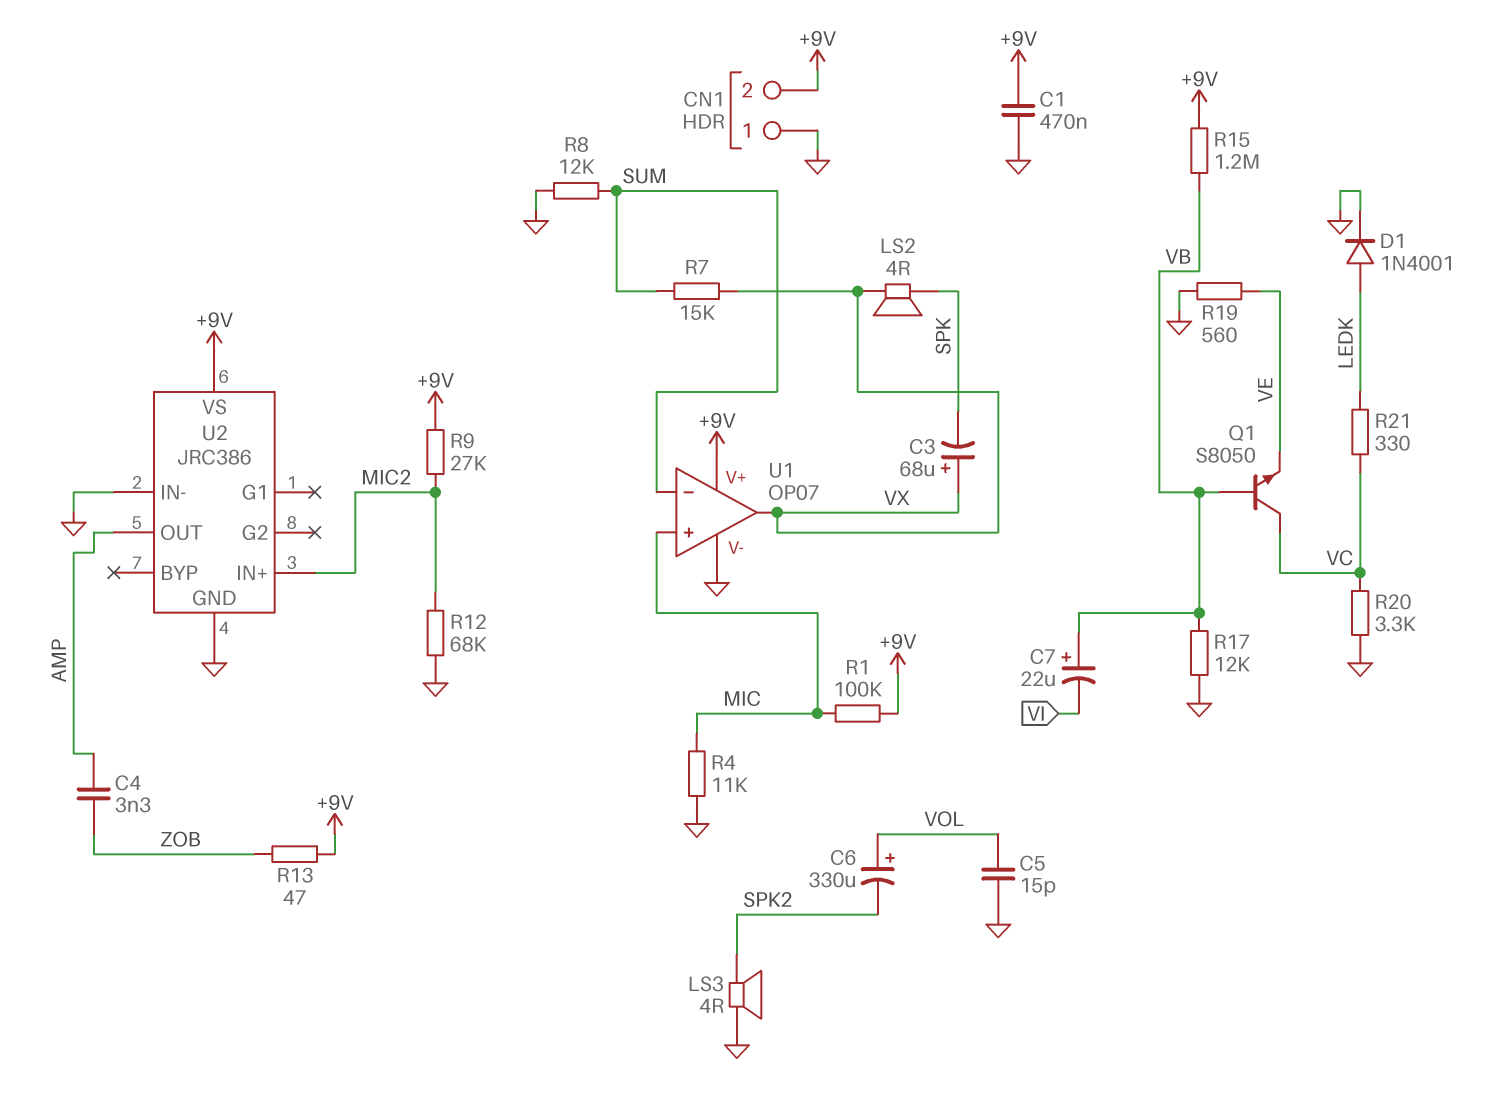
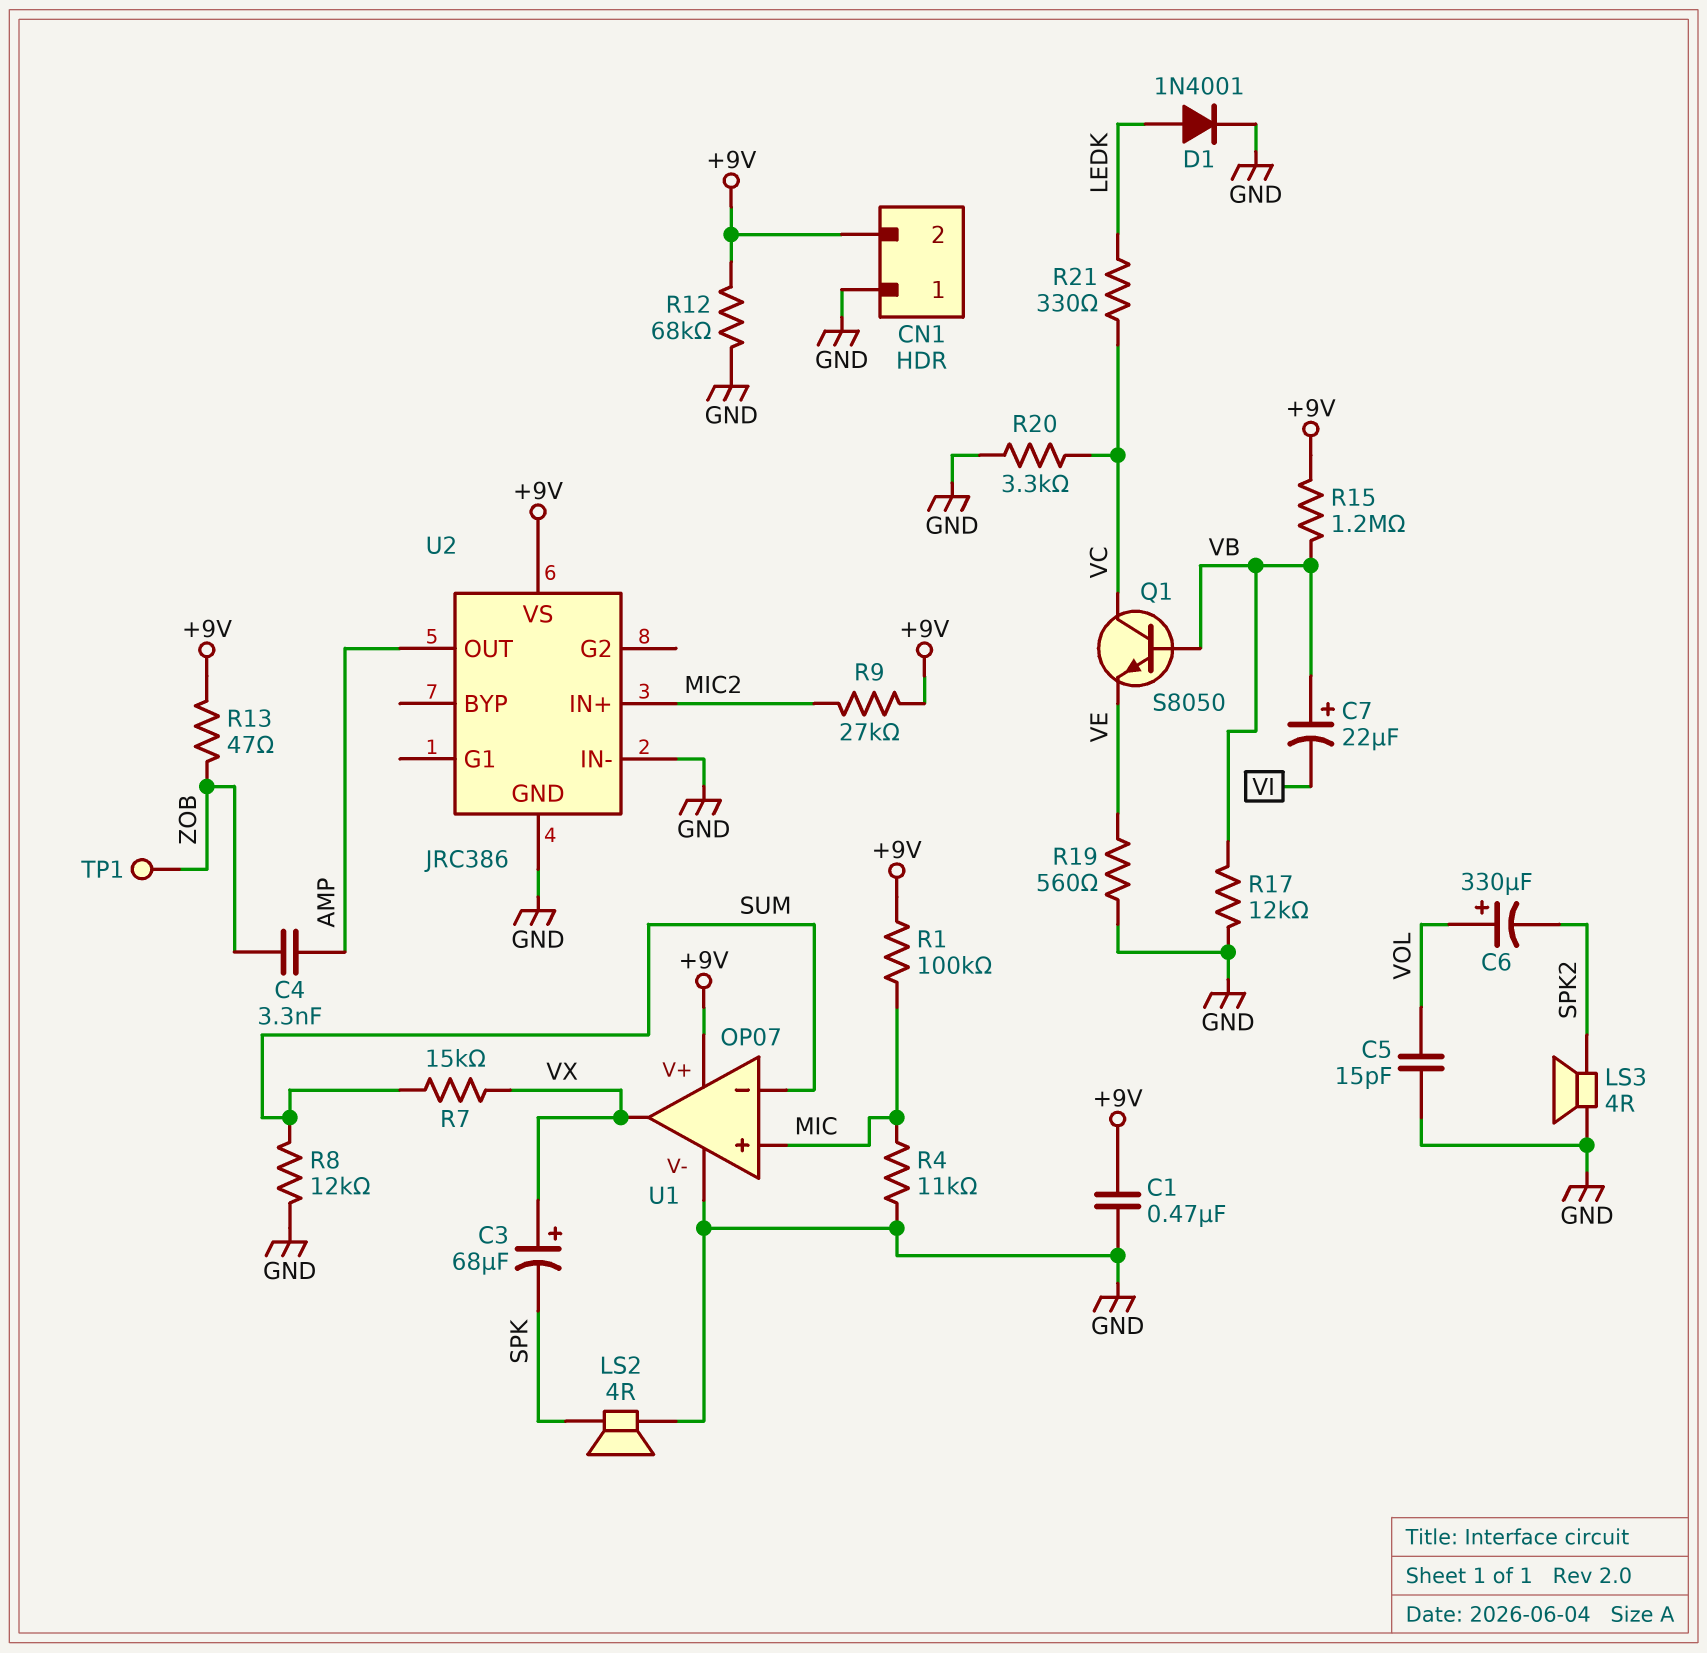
LS2: speaker 4R (SPK, VX) -> speaker 4R (GND, SPK)
R12: 68k (GND, MIC2) -> 68k (+9V, GND)
TP1: none -> test point (ZOB)

